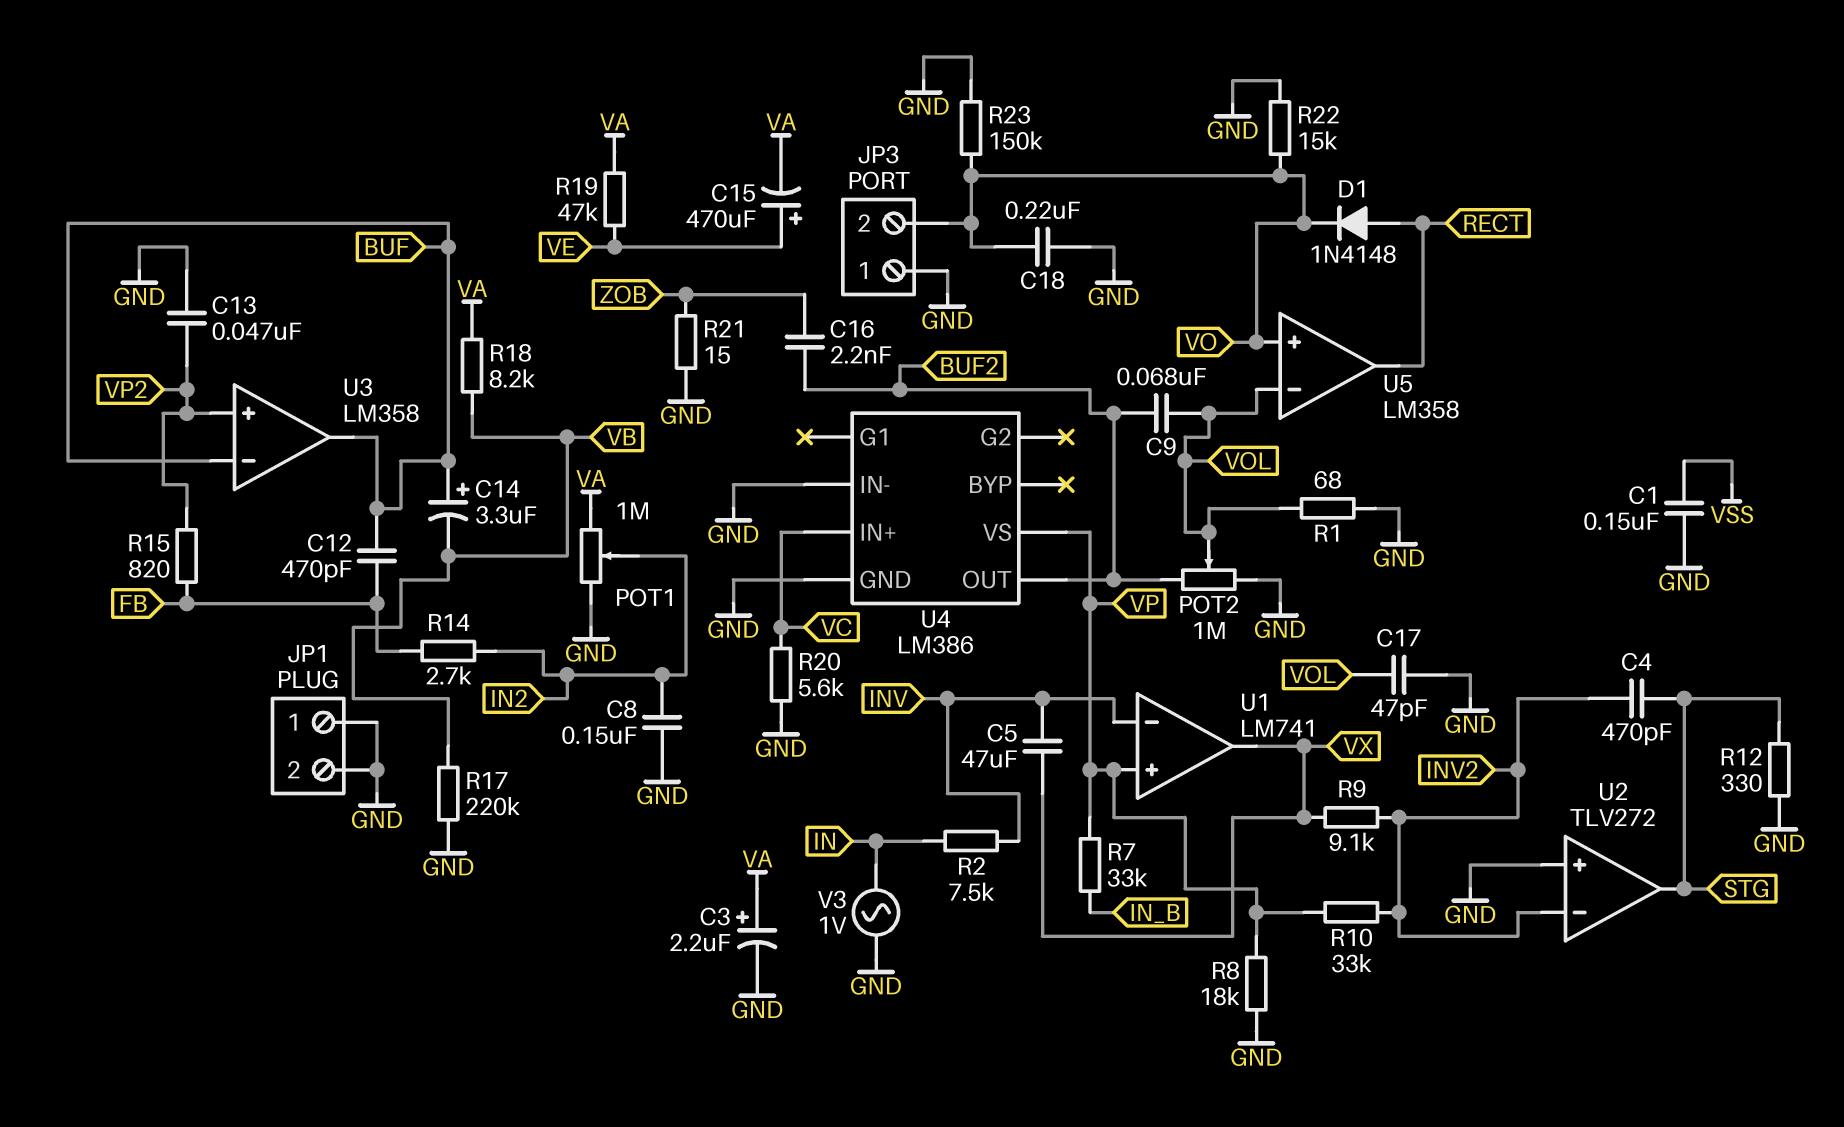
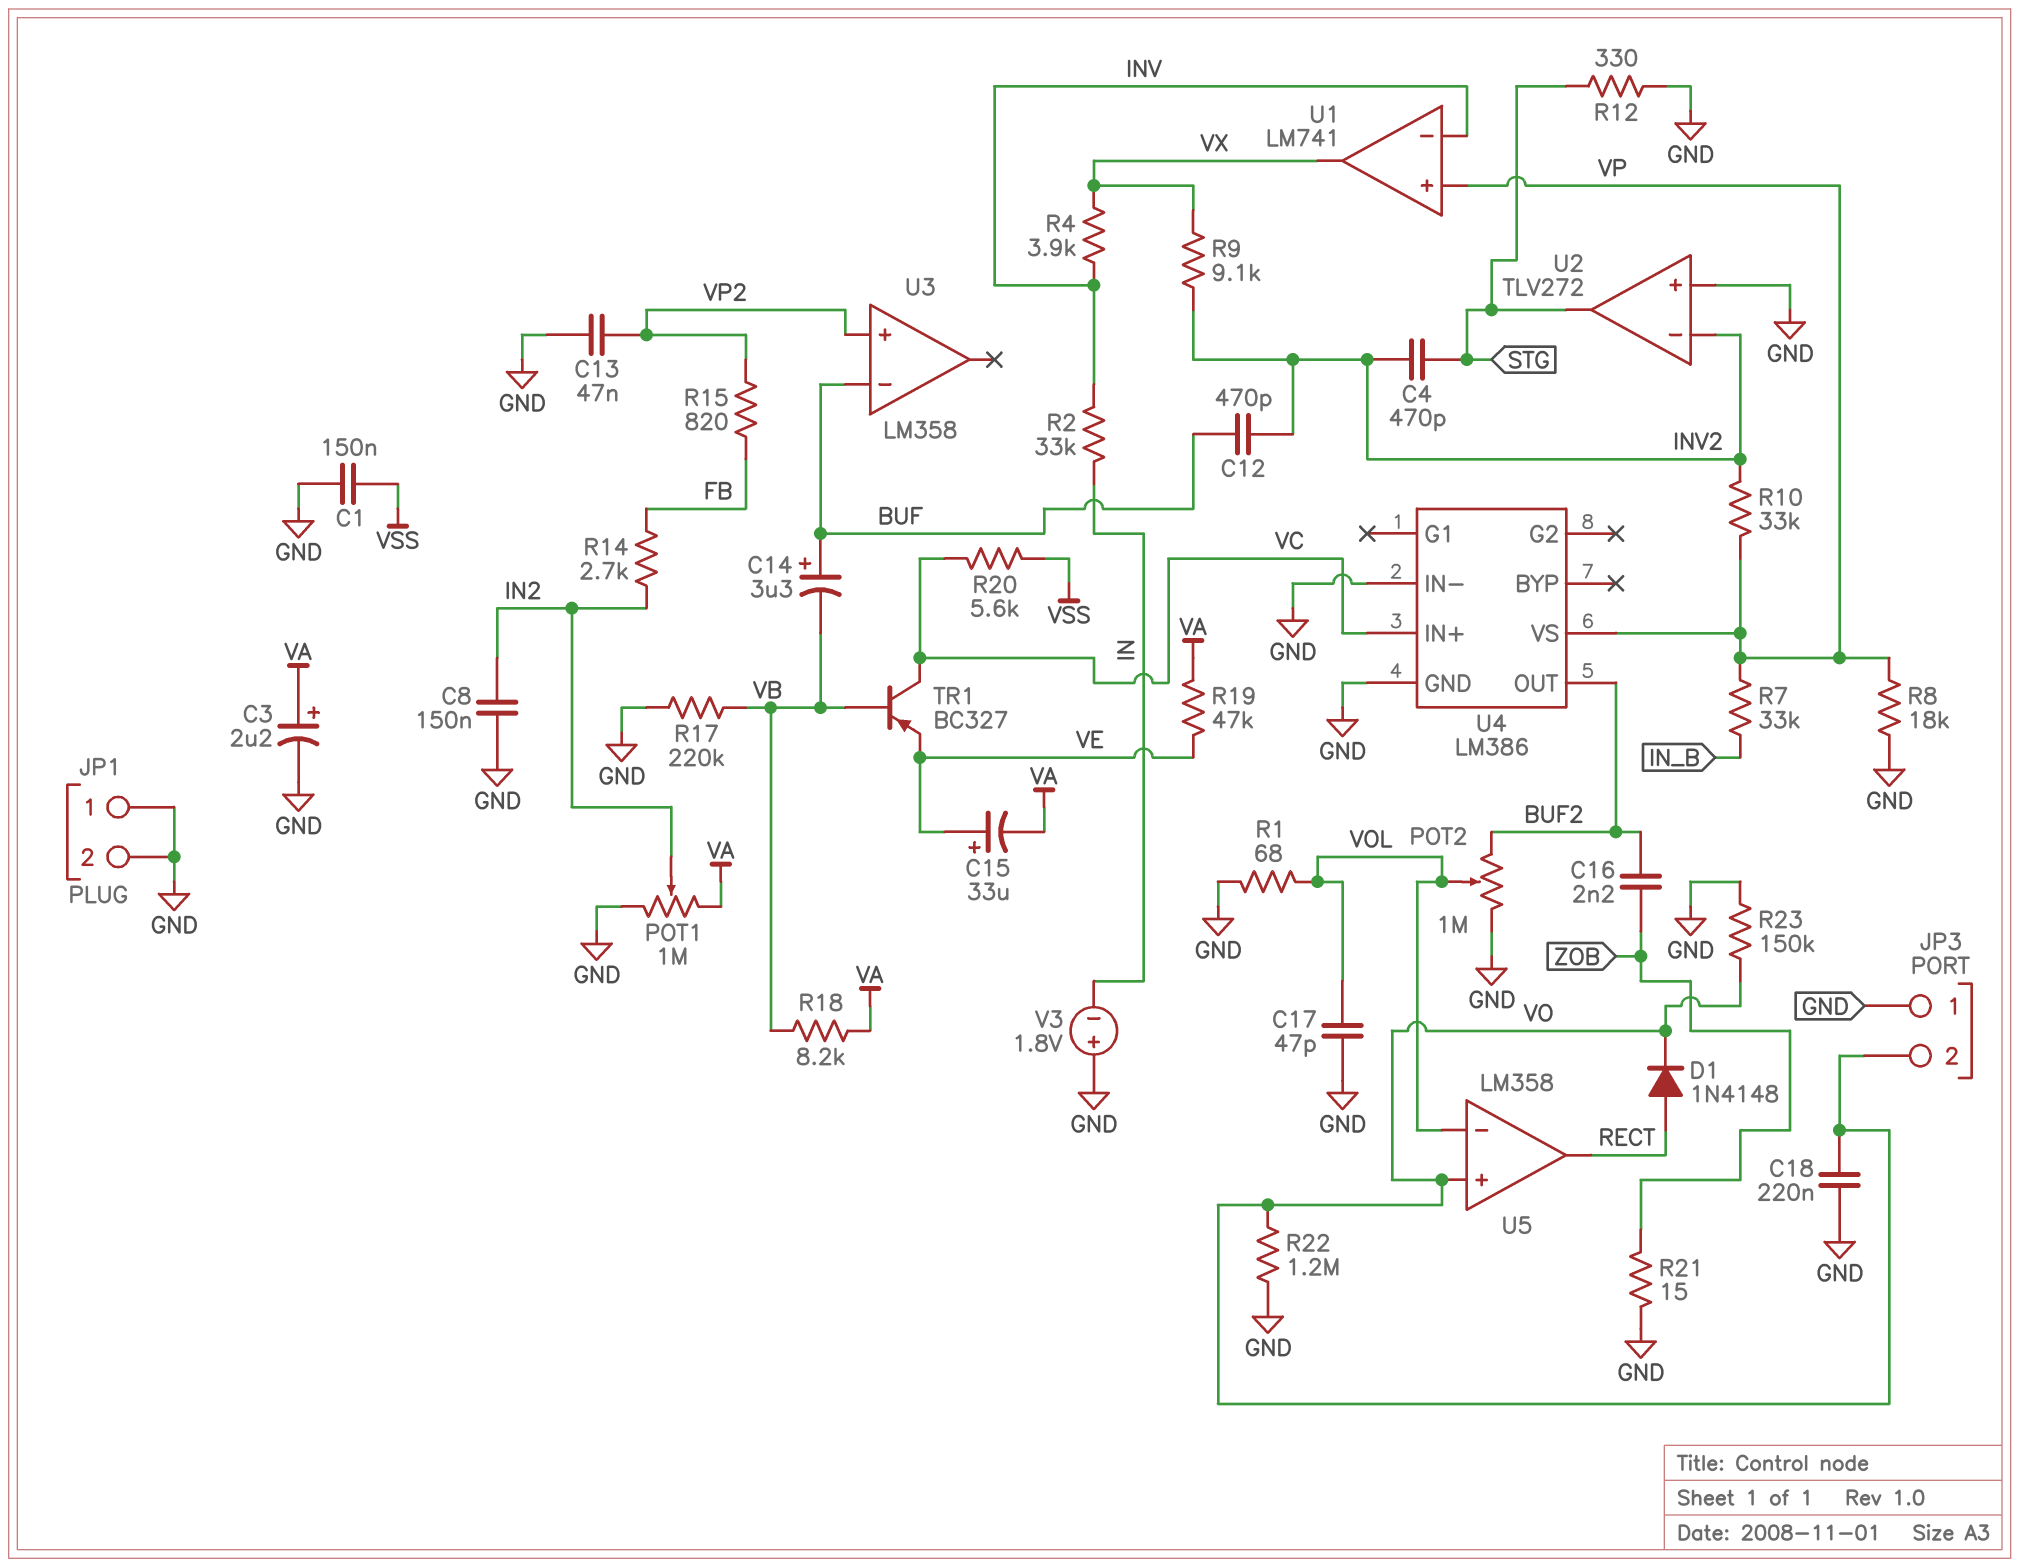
C5: 47uF (INV, VX) -> none
C9: 68nF (BUF2, VOL) -> none
C12: 470pF (BUF, FB) -> 470pF (BUF, INV2)
C15: 470uF (plus VE, minus VA) -> 33uF (plus VE, minus VA)
R2: 7.5k (IN, INV) -> 33k (IN, INV)
R4: none -> 3.9k (INV, VX)
R20: 5.6k (GND, VC) -> 5.6k (VC, VSS)
R22: 15k (GND, VO) -> 1.2M (GND, VO)
TR1: none -> PNP BC327 (B VB, C VC, E VE)
U3 pin out: BUF -> none
V3: AC 1V (GND, IN) -> 1.8V (plus GND, minus IN)

